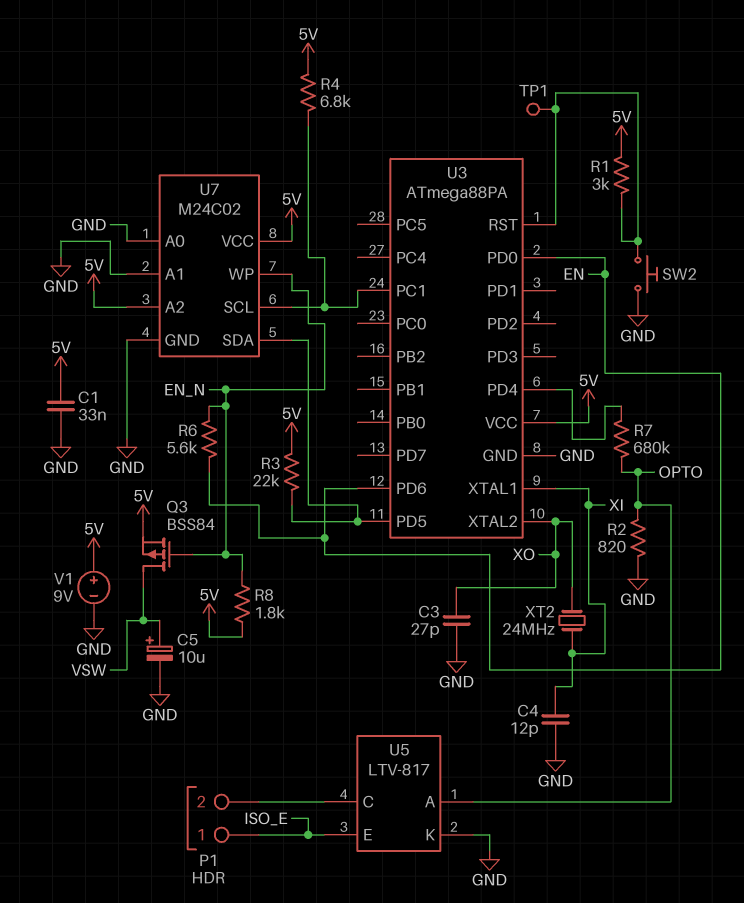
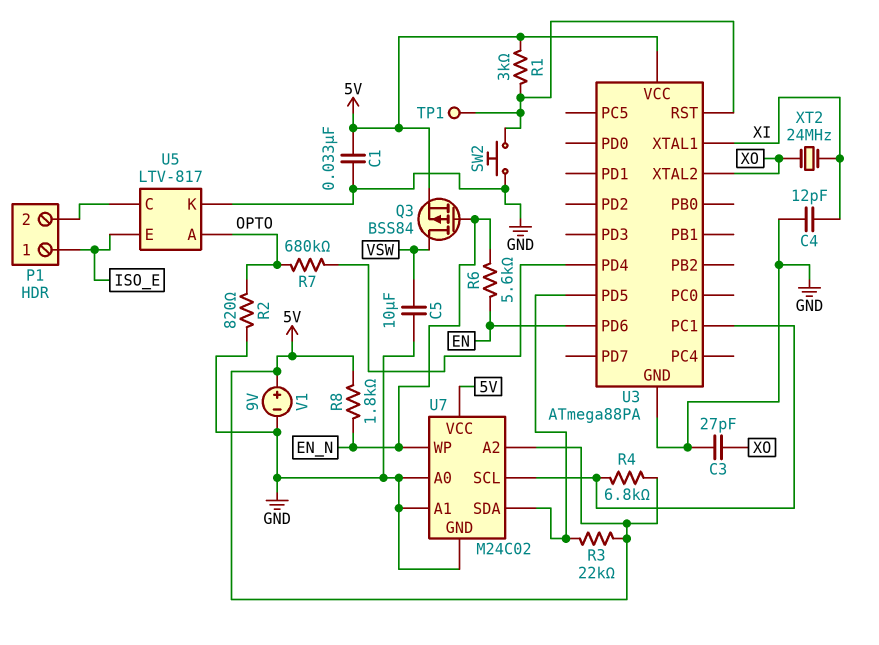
C5: 10uF (plus VSW, minus GND) -> 10uF (GND, VSW)
U3 pin PD0: EN -> none

